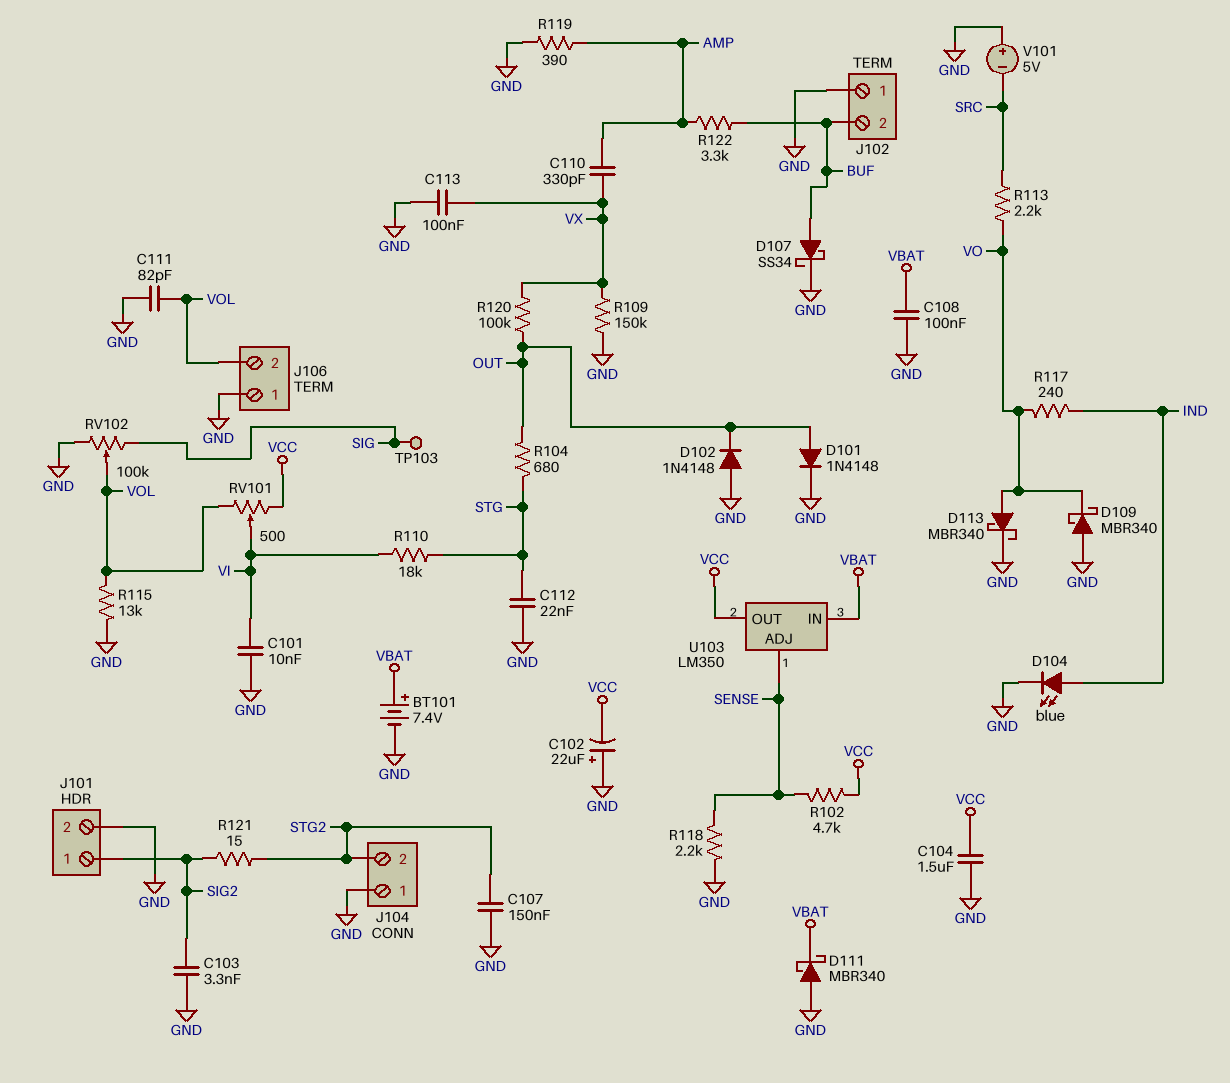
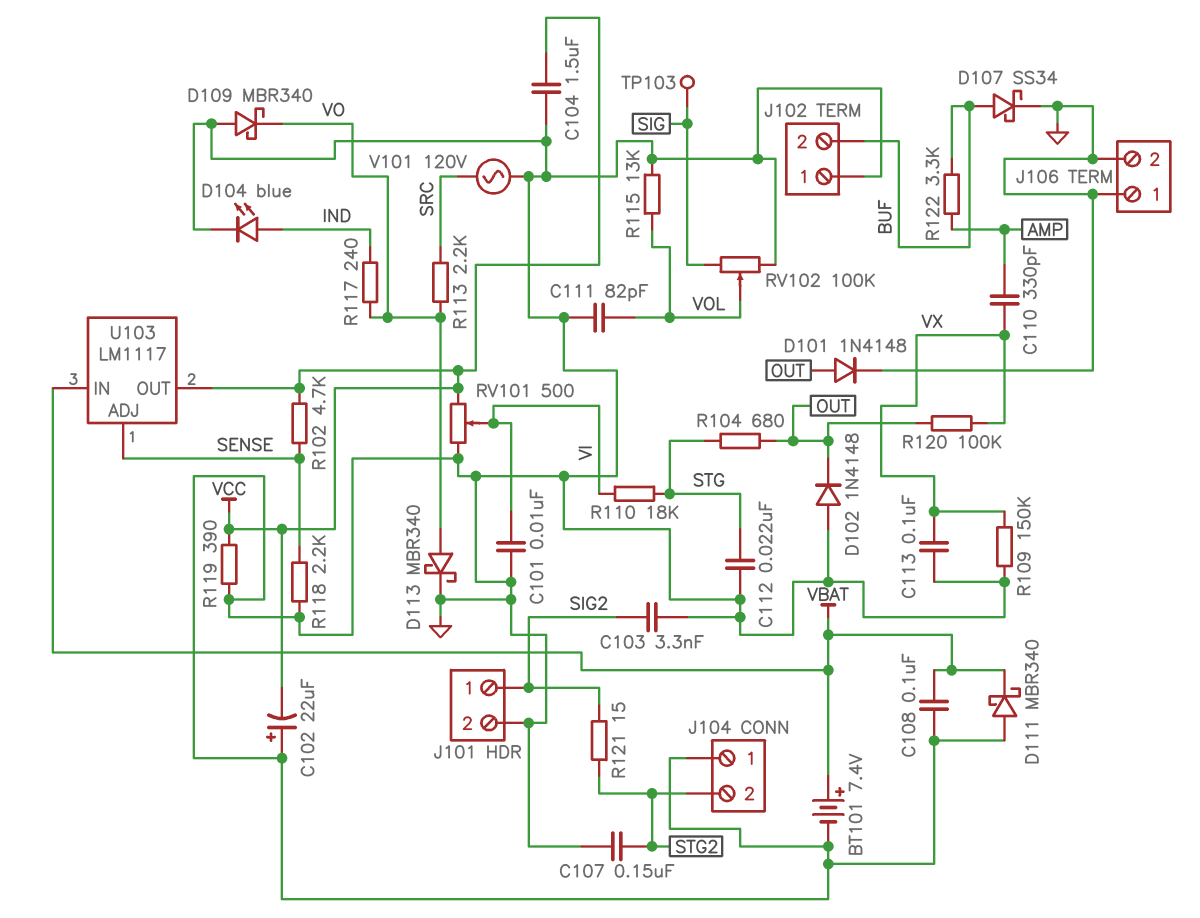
J106 pin 2: VOL -> GND
R119: 390 (AMP, GND) -> 390 (GND, VCC)
RV101: 500 (VCC, VOL, wiper VI) -> 500 (GND, VCC, wiper VI)
U103: LM350 -> LM1117
V101: 5V (plus GND, minus SRC) -> AC 120V (GND, SRC)

